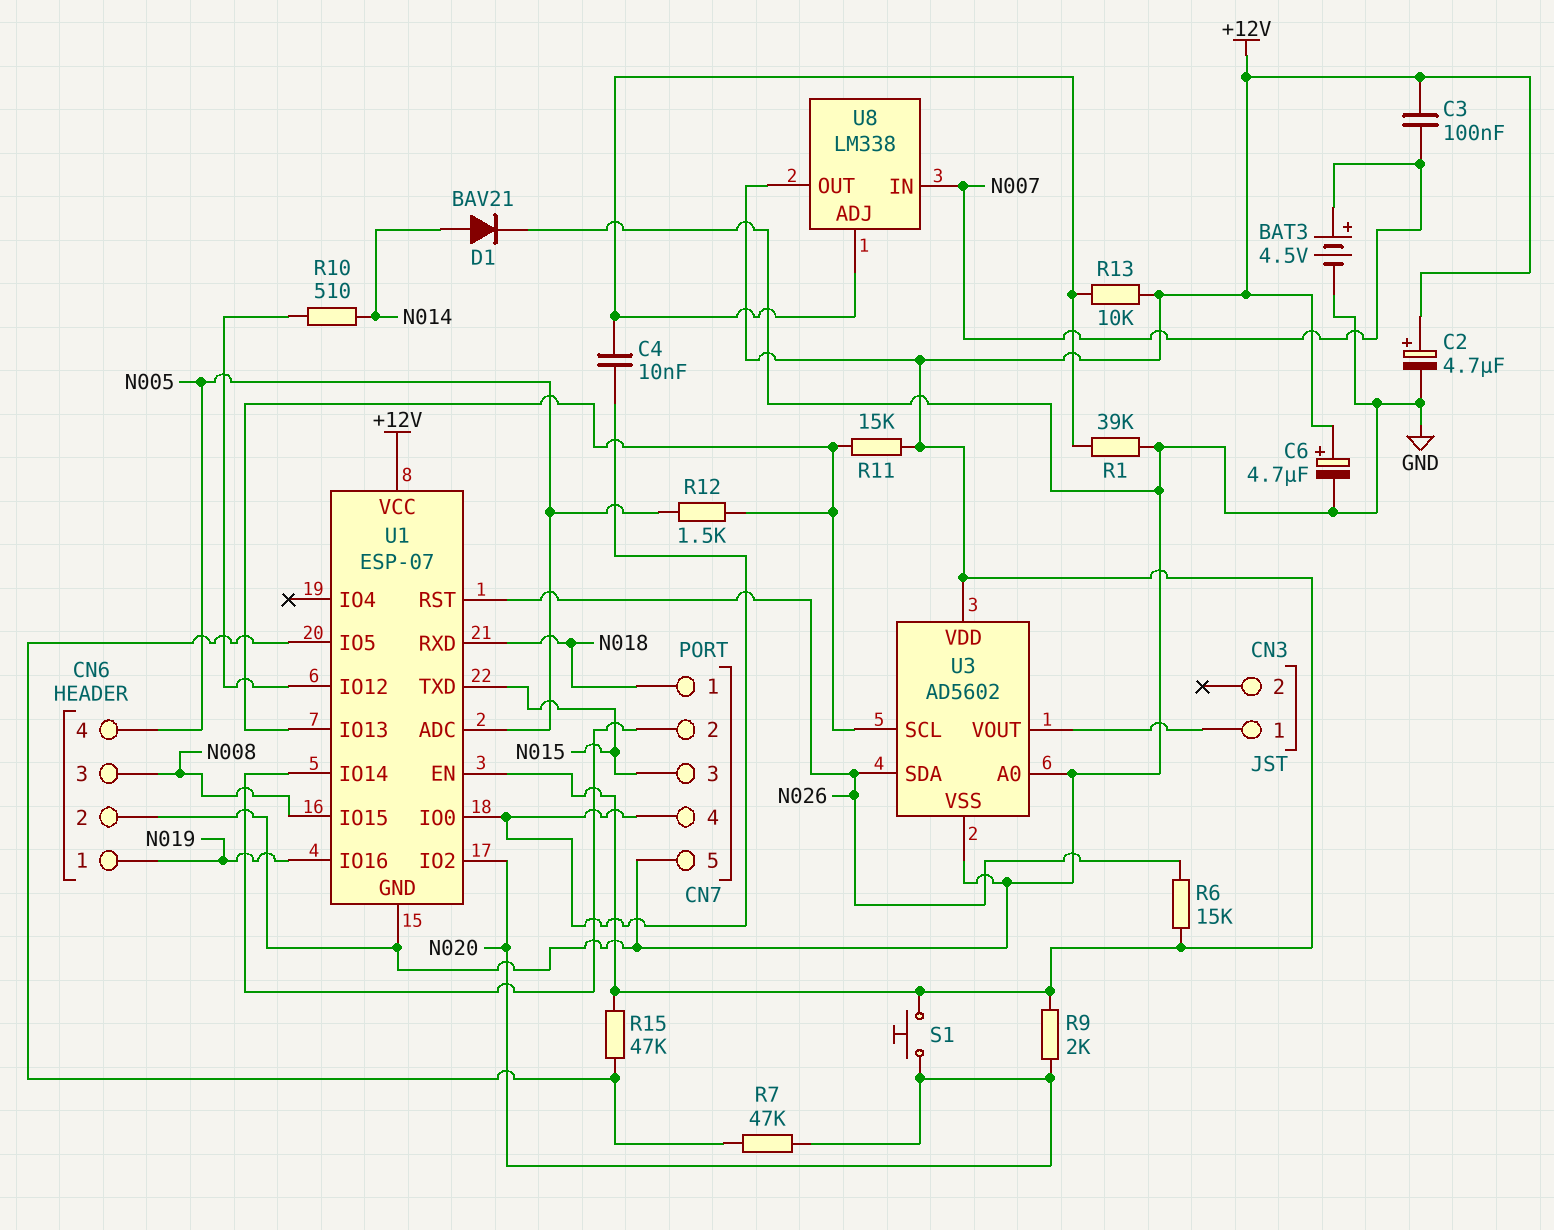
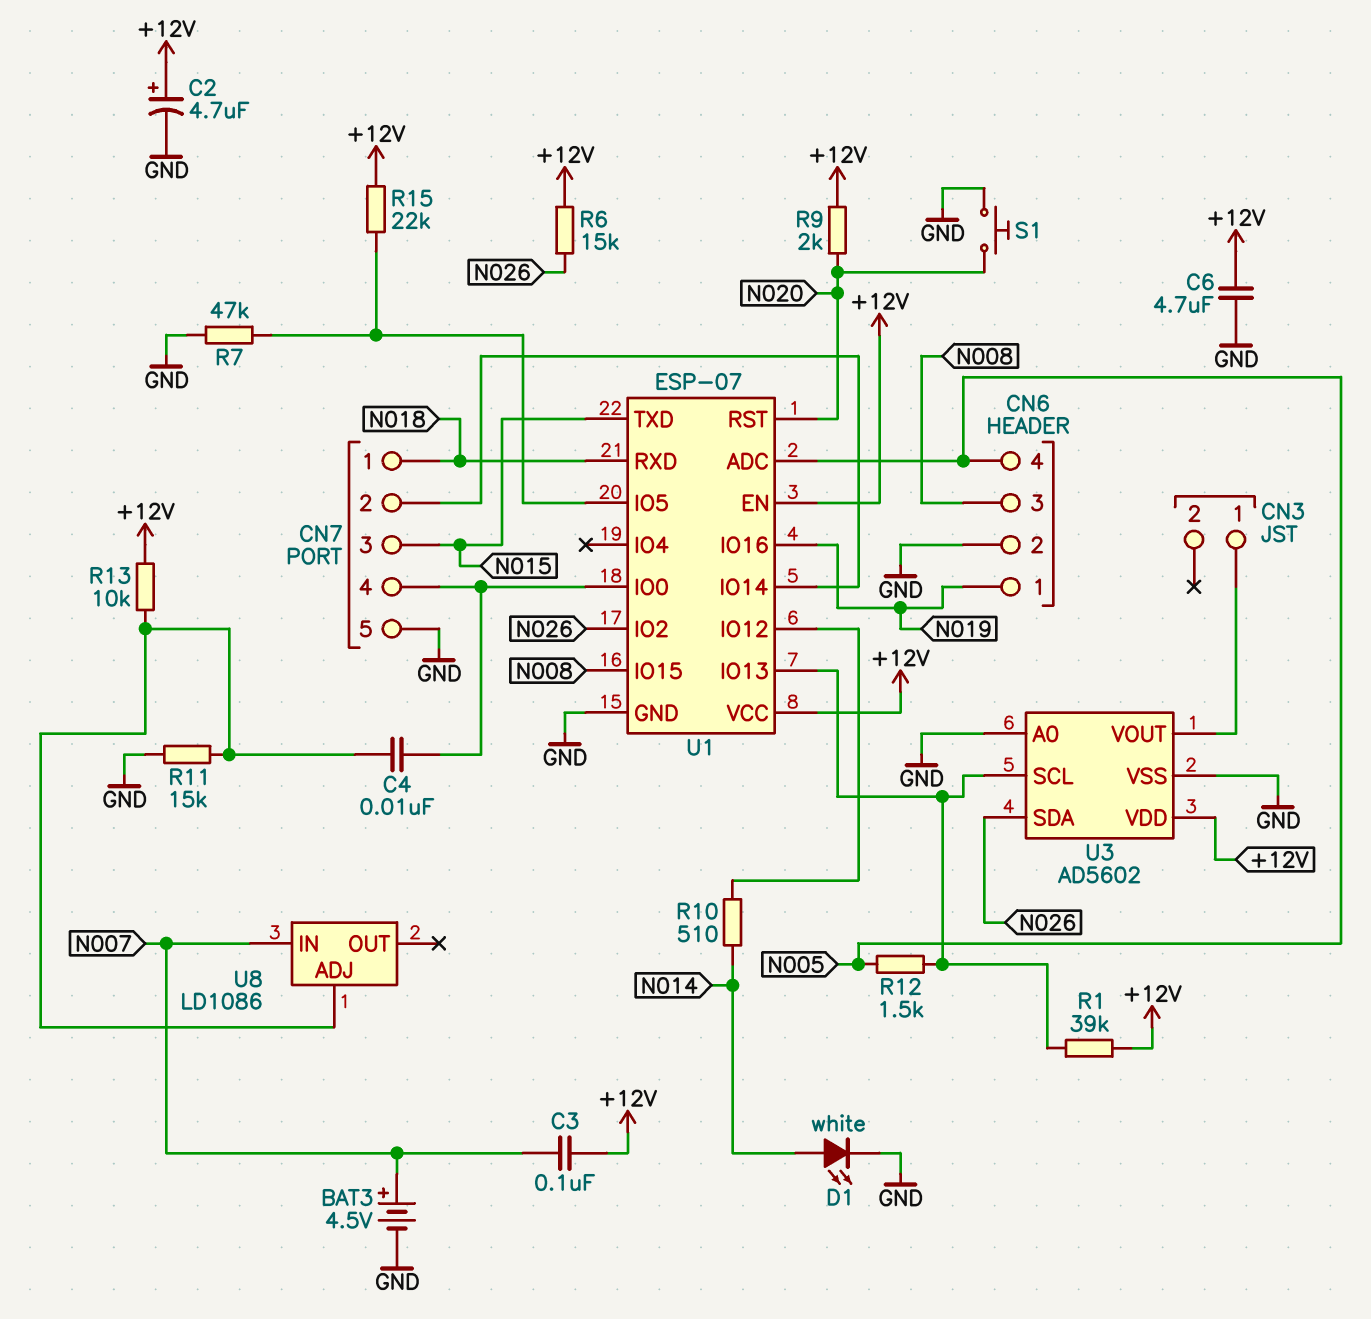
C6: 4.7uF (plus +12V, minus GND) -> 4.7uF (+12V, GND)
D1: diode BAV21 (A N014, K GND) -> LED white (A N014, K GND)
R1: 39k (GND, U8/ADJ) -> 39k (+12V, U1/IO13)
R7: 47k (N020, U1/IO5) -> 47k (GND, U1/IO5)
R11: 15k (+12V, U1/IO13) -> 15k (GND, U8/ADJ)
R15: 47k (+12V, U1/IO5) -> 22k (+12V, U1/IO5)
S1: button (+12V, N020) -> button (GND, N020)
U1 pin IO2: N020 -> N026
U1 pin RST: N026 -> N020
U8: LM338 -> LD1086
U8 pin OUT: +12V -> none

